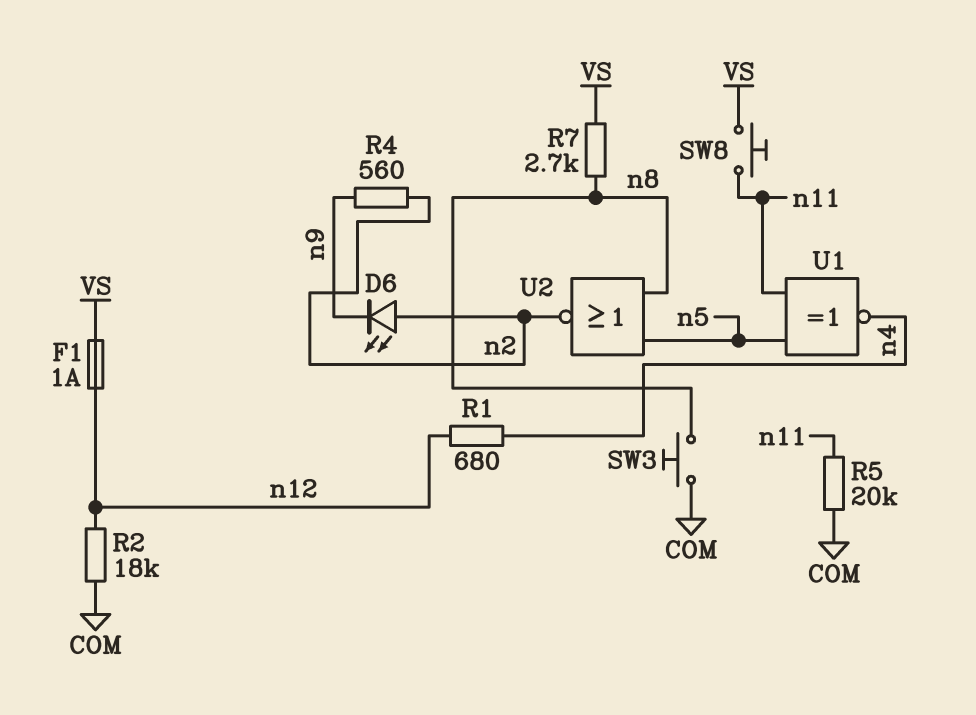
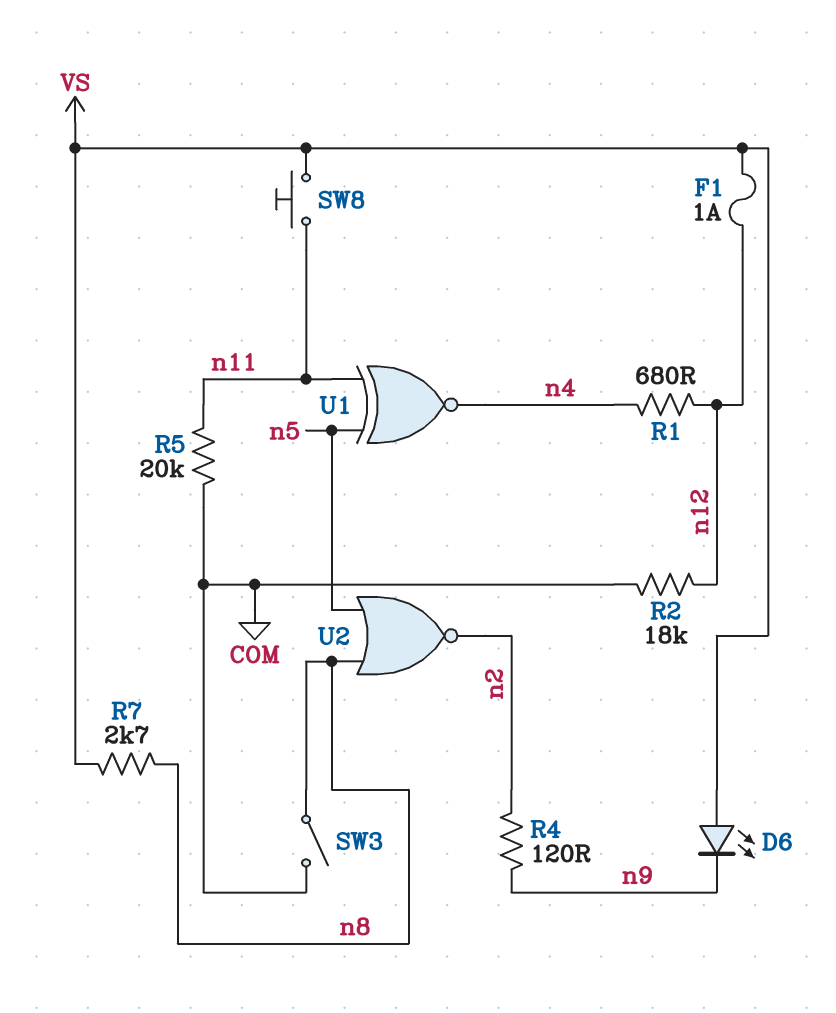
D6: LED (A n2, K n9) -> LED (A VS, K n9)
R4: 560 (n2, n9) -> 120 (n2, n9)
SW3: button (COM, n8) -> switch (COM, n8)

